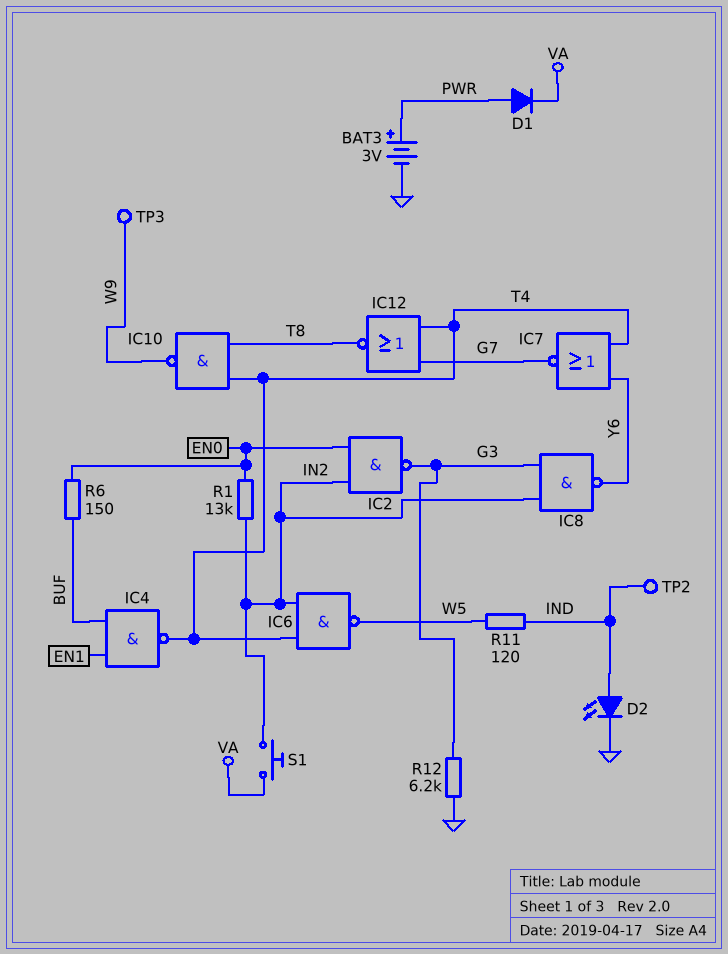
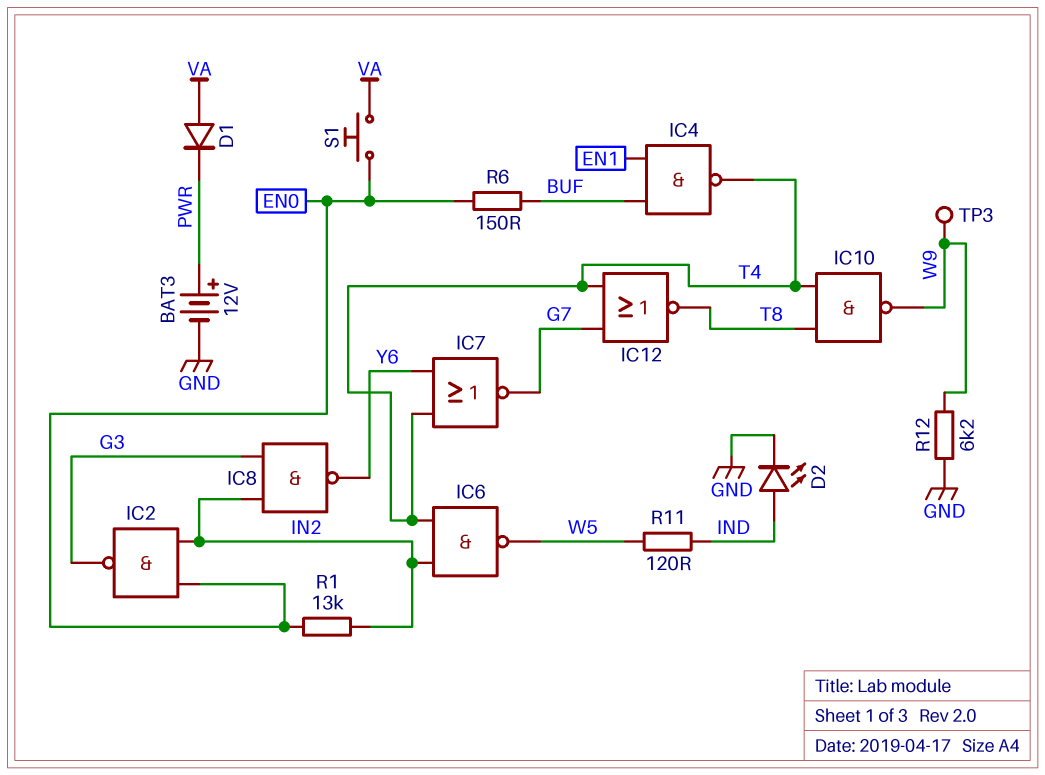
BAT3: 3V (plus PWR, minus GND) -> 12V (plus PWR, minus GND)
D1: diode (A PWR, K VA) -> diode (A VA, K PWR)
R12: 6.2k (G3, GND) -> 6.2k (GND, W9)
S1: button (IN2, VA) -> button (EN0, VA)
TP2: test point (IND) -> none

